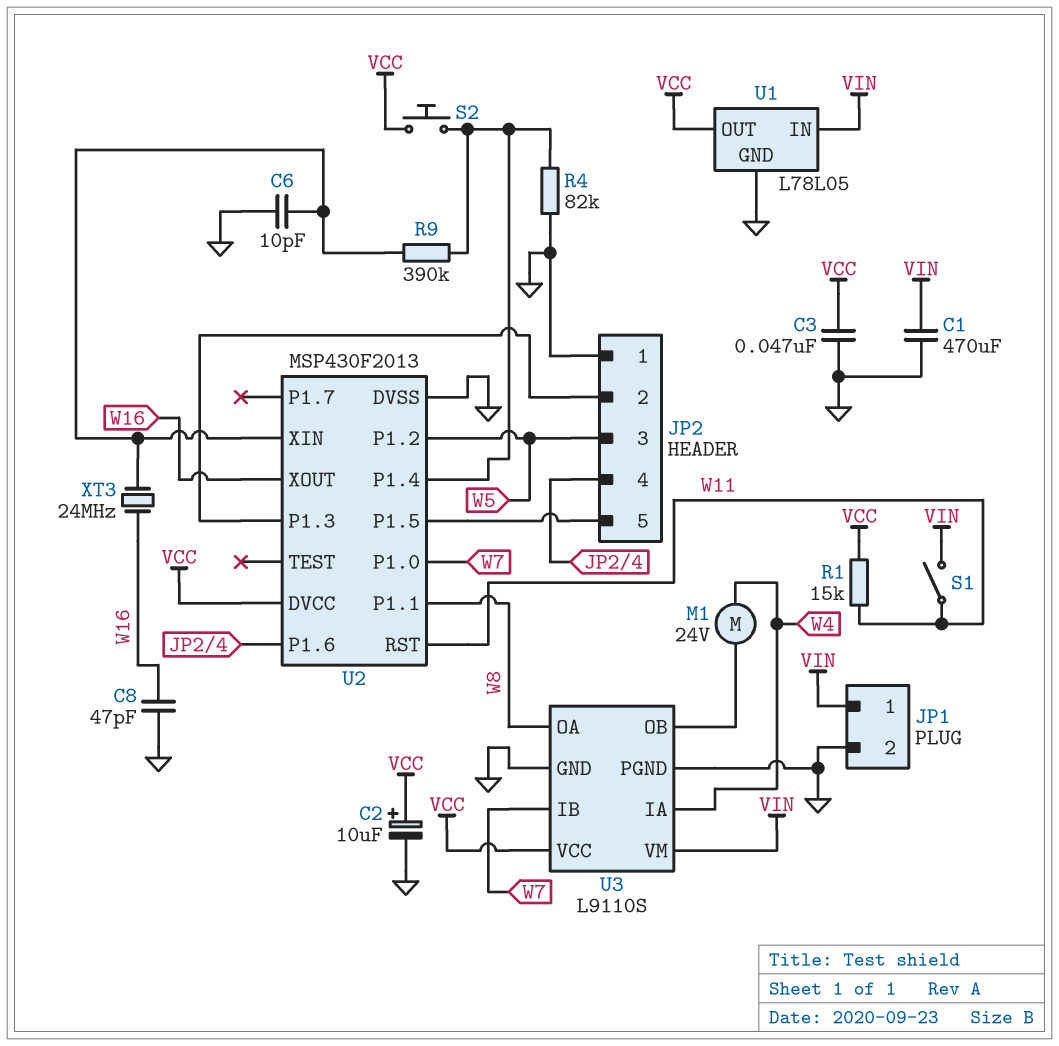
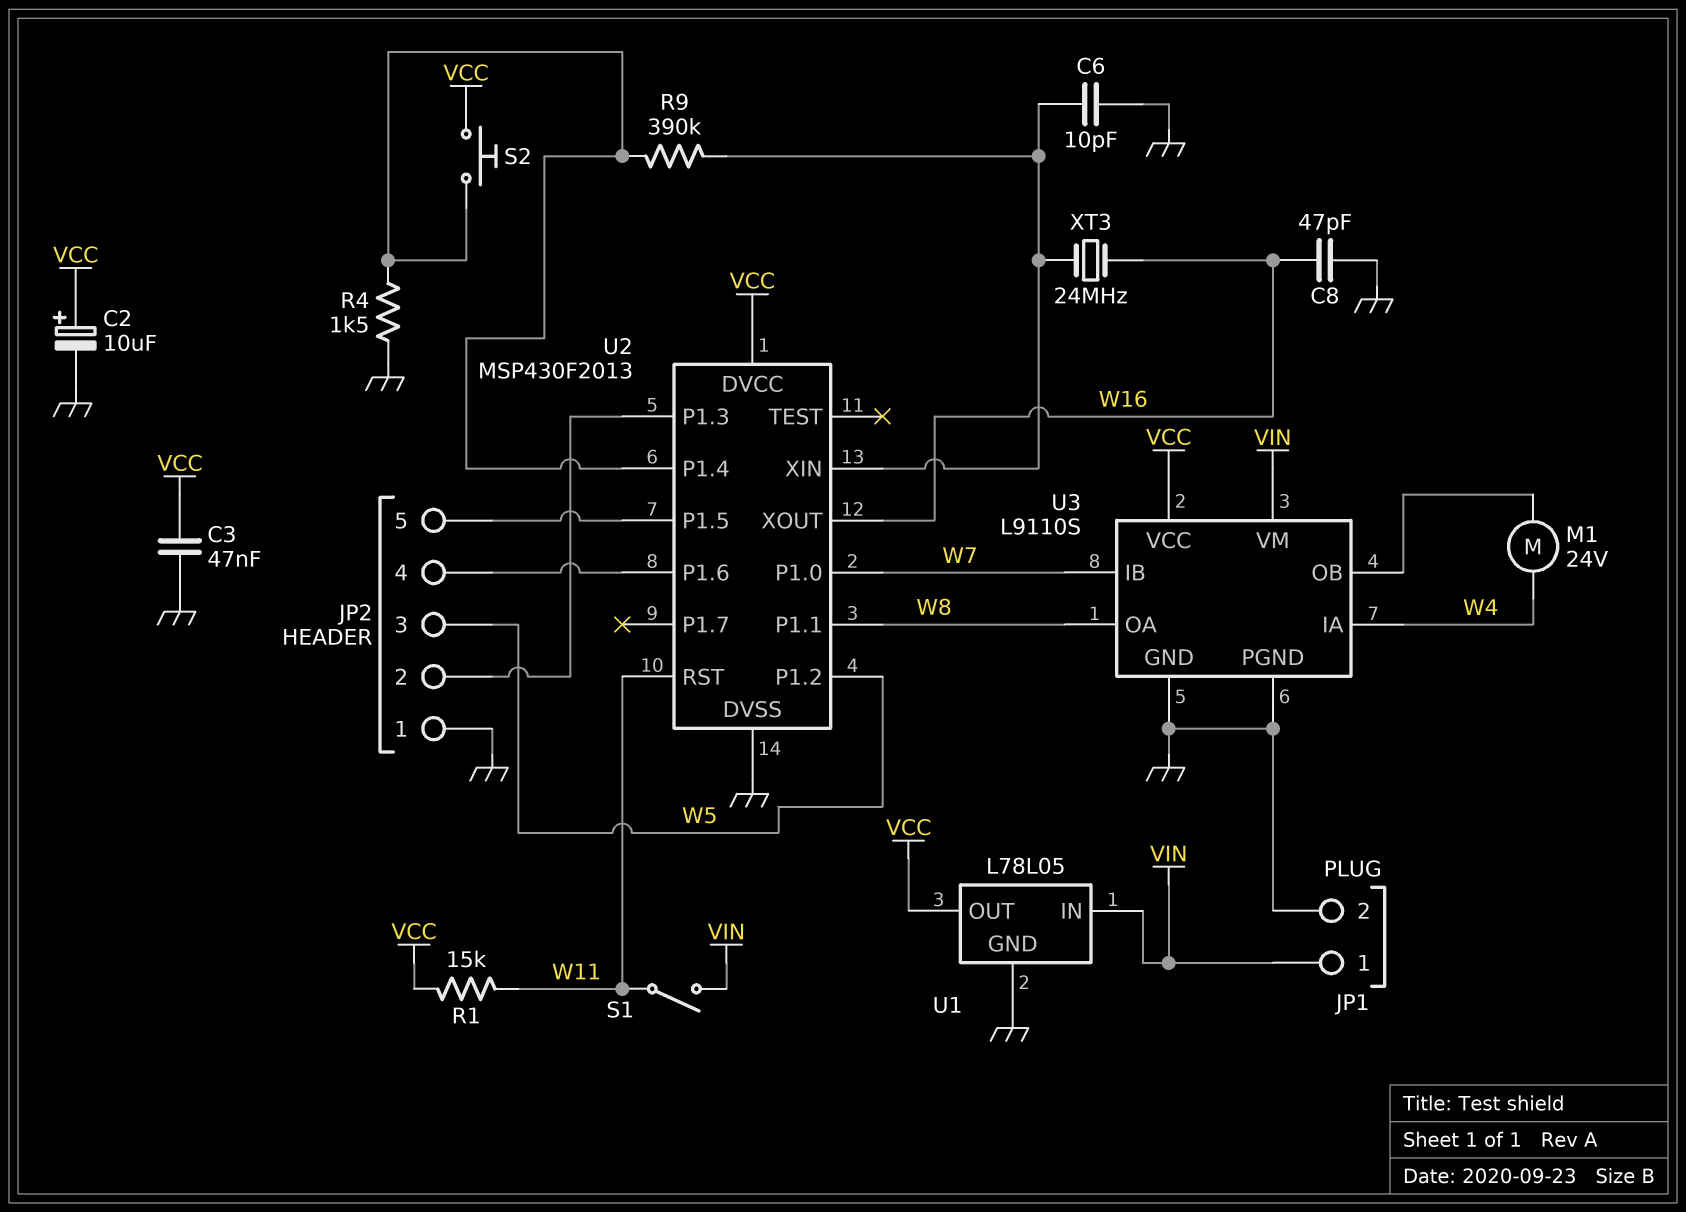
C1: 470uF (GND, VIN) -> none
R4: 82k (GND, U2/P1.4) -> 1.5k (GND, U2/P1.4)

